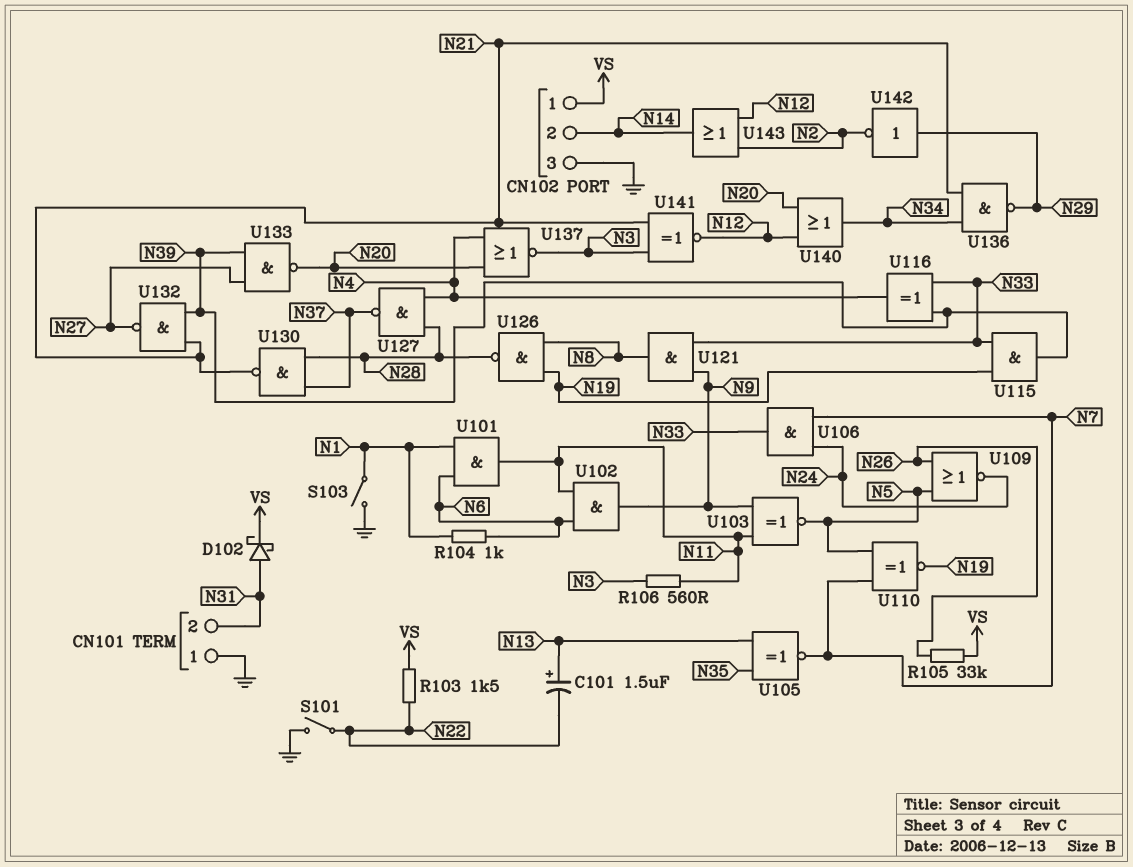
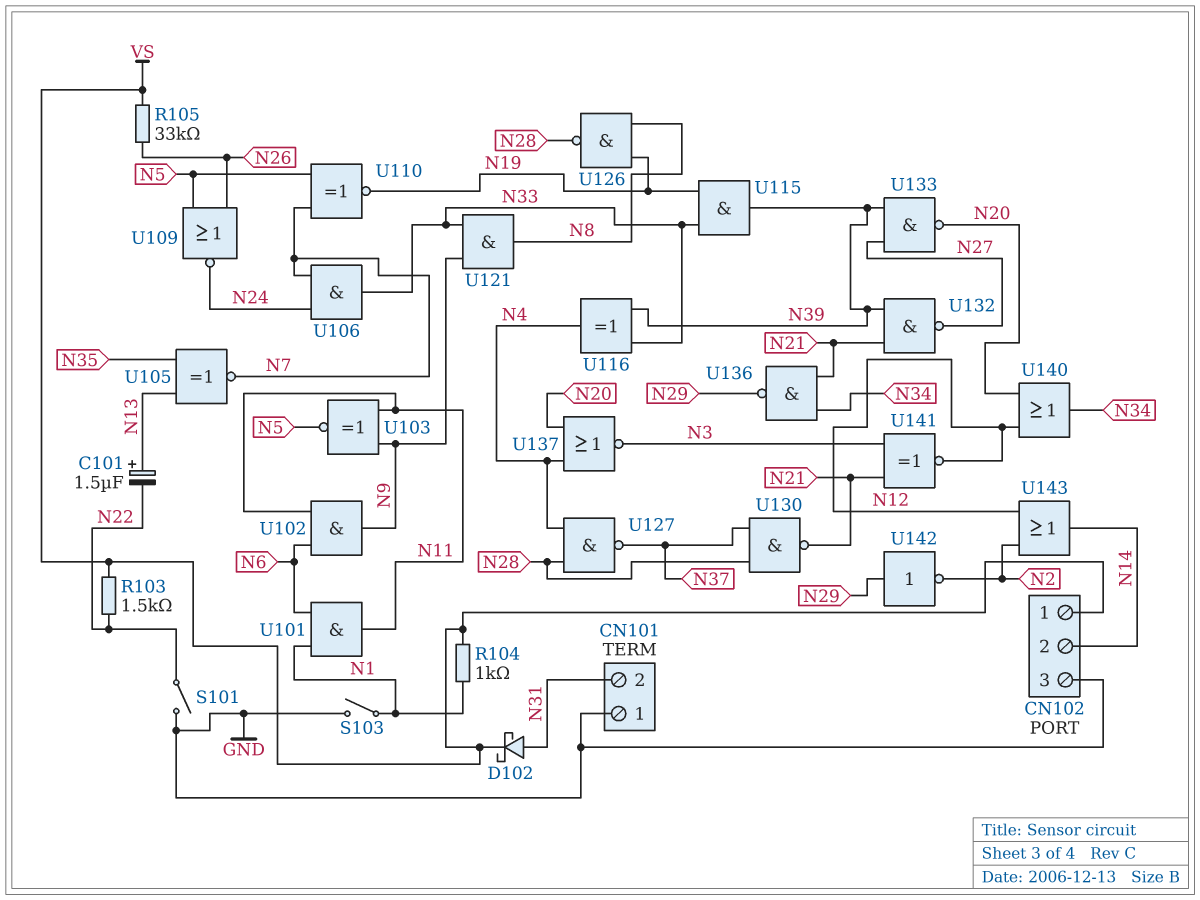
R104: 1k (N1, N6) -> 1k (N1, VS)
R106: 560 (N3, N11) -> none

